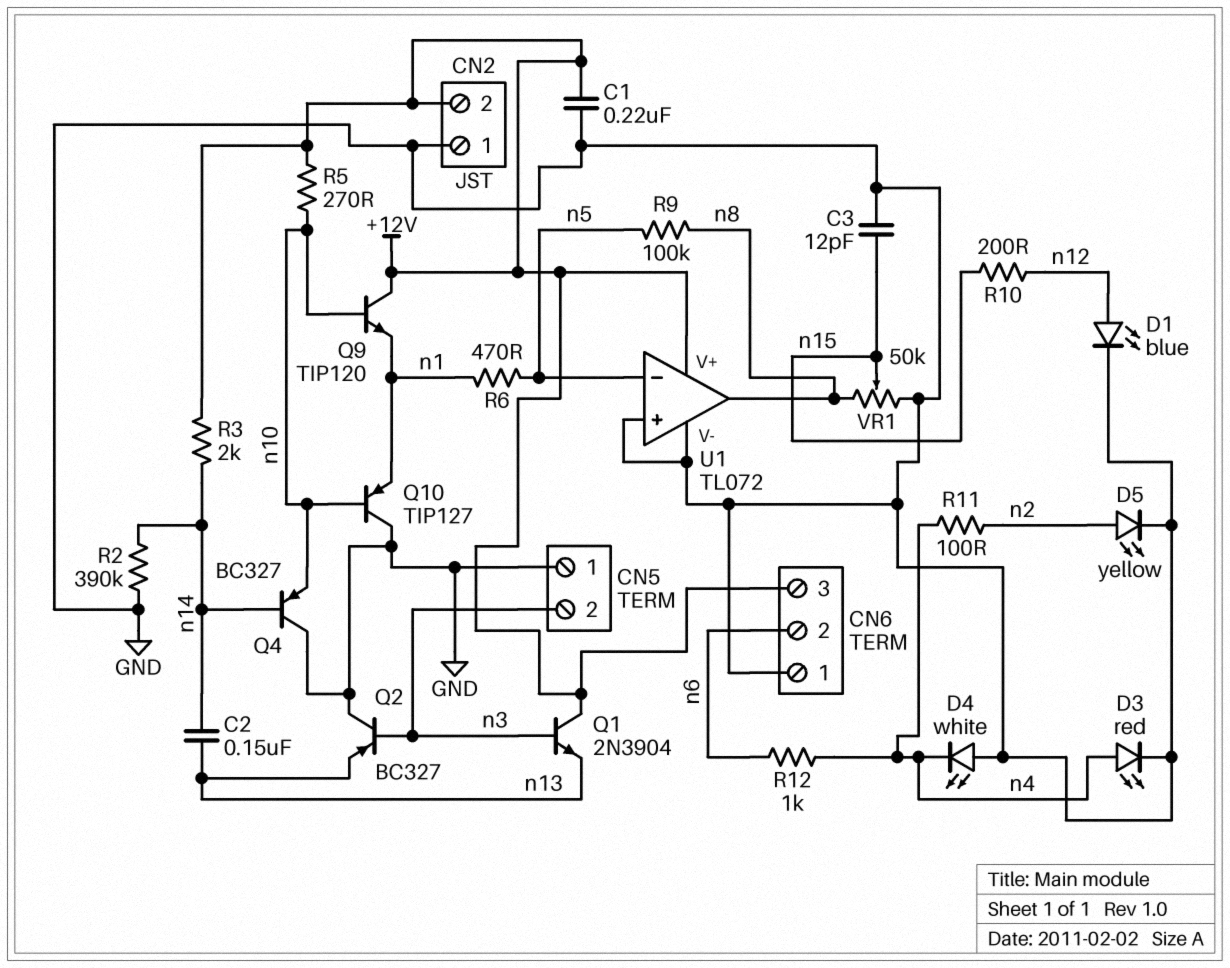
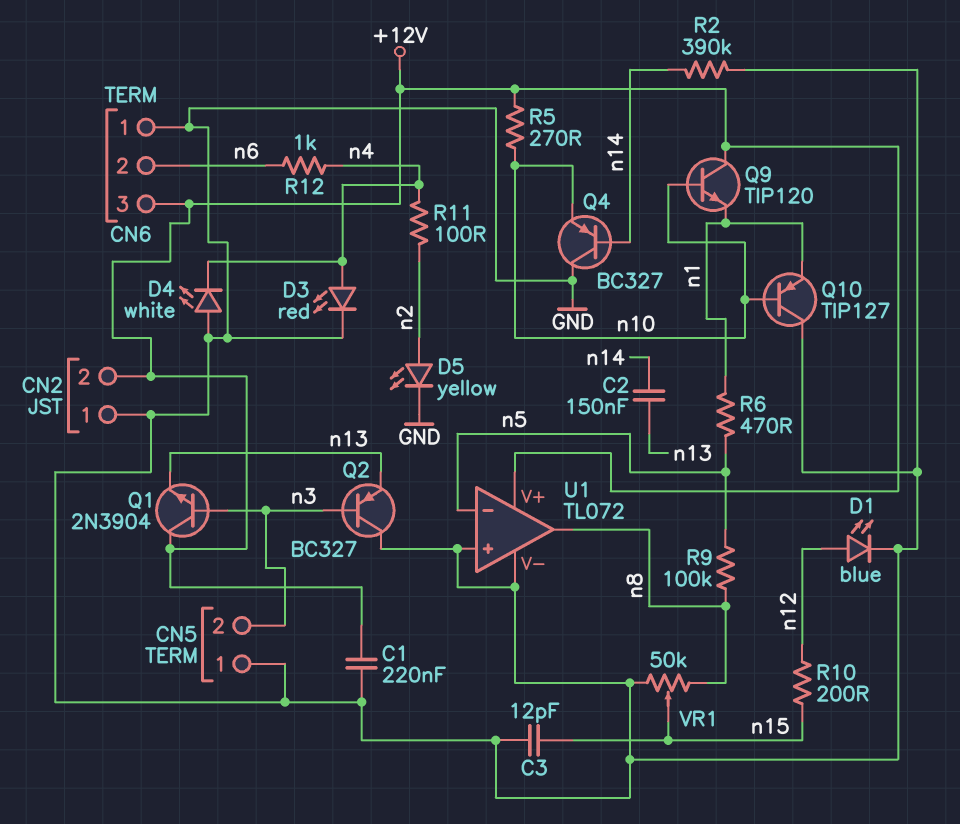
R3: 2k (+12V, n14) -> none

